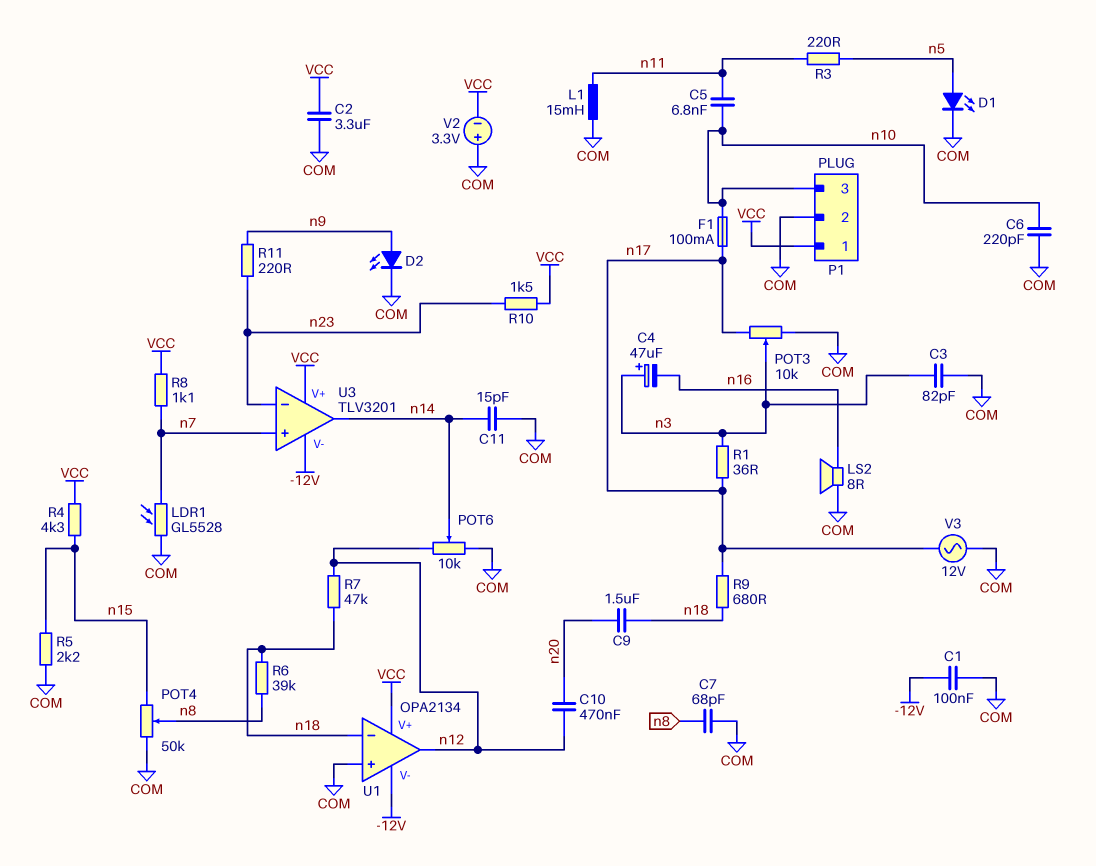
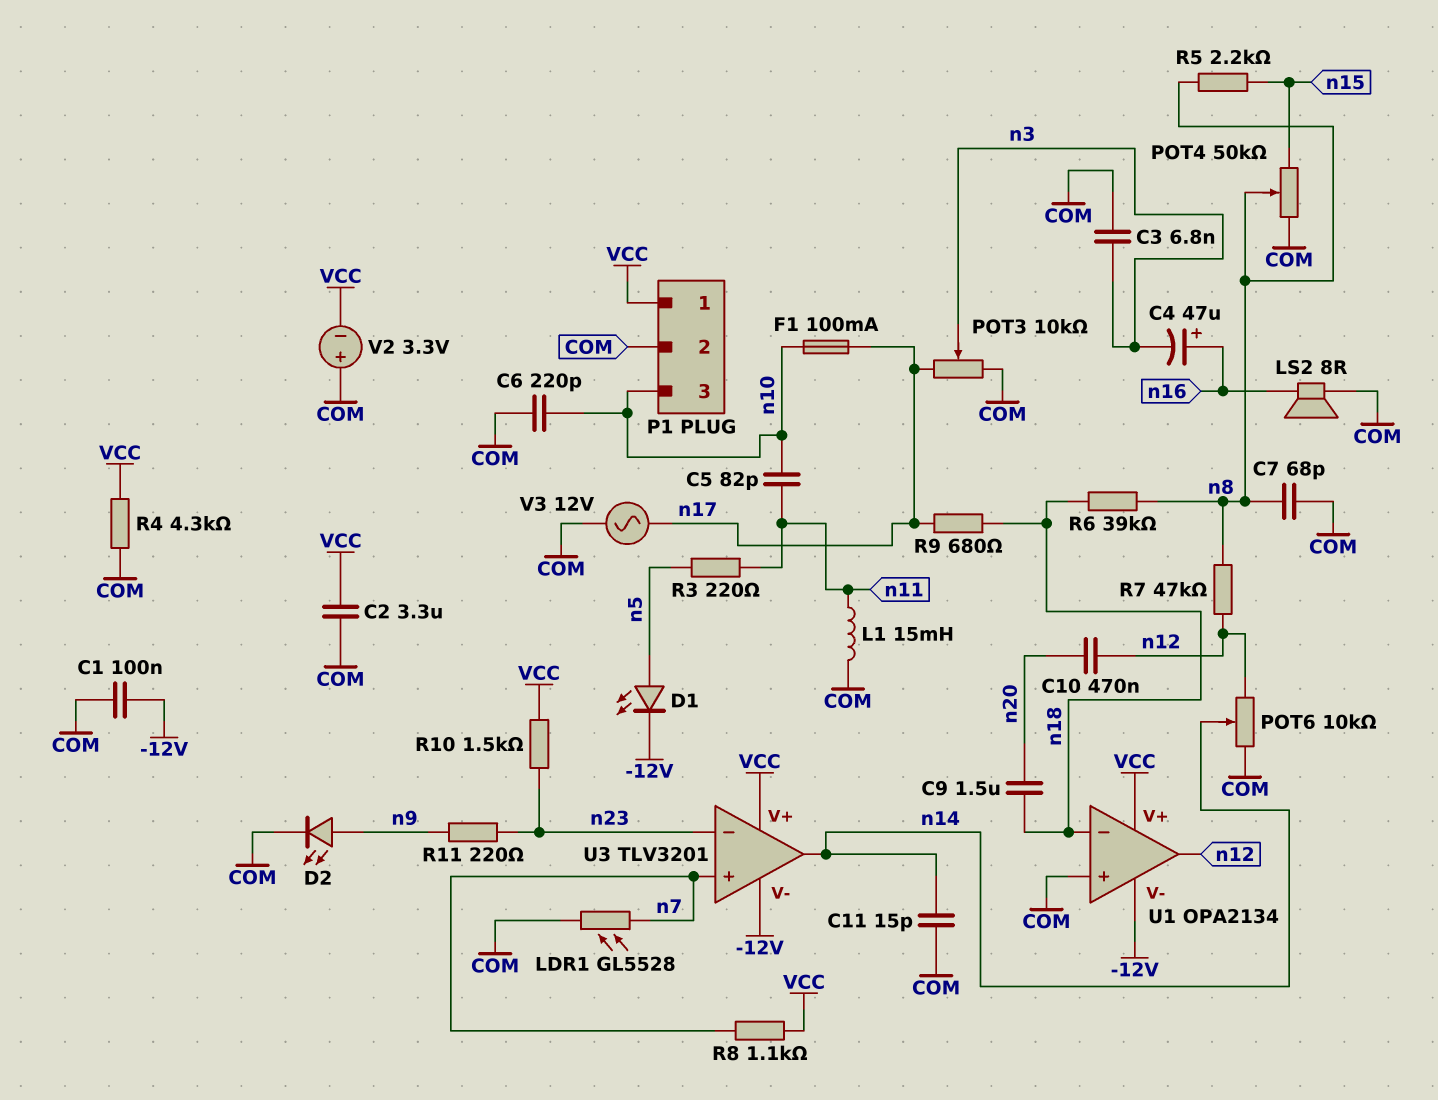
C3: 82pF (COM, n3) -> 6.8nF (COM, n3)
C4: 47uF (plus n3, minus n16) -> 47uF (plus n16, minus n3)
C5: 6.8nF (n10, n11) -> 82pF (n10, n11)
D1: LED (A n5, K COM) -> LED (A n5, K -12V)
R1: 36 (n3, n17) -> none
R4: 4.3k (VCC, n15) -> 4.3k (COM, VCC)
R5: 2.2k (COM, n15) -> 2.2k (n8, n15)
R7: 47k (n12, n18) -> 47k (n8, n12)

